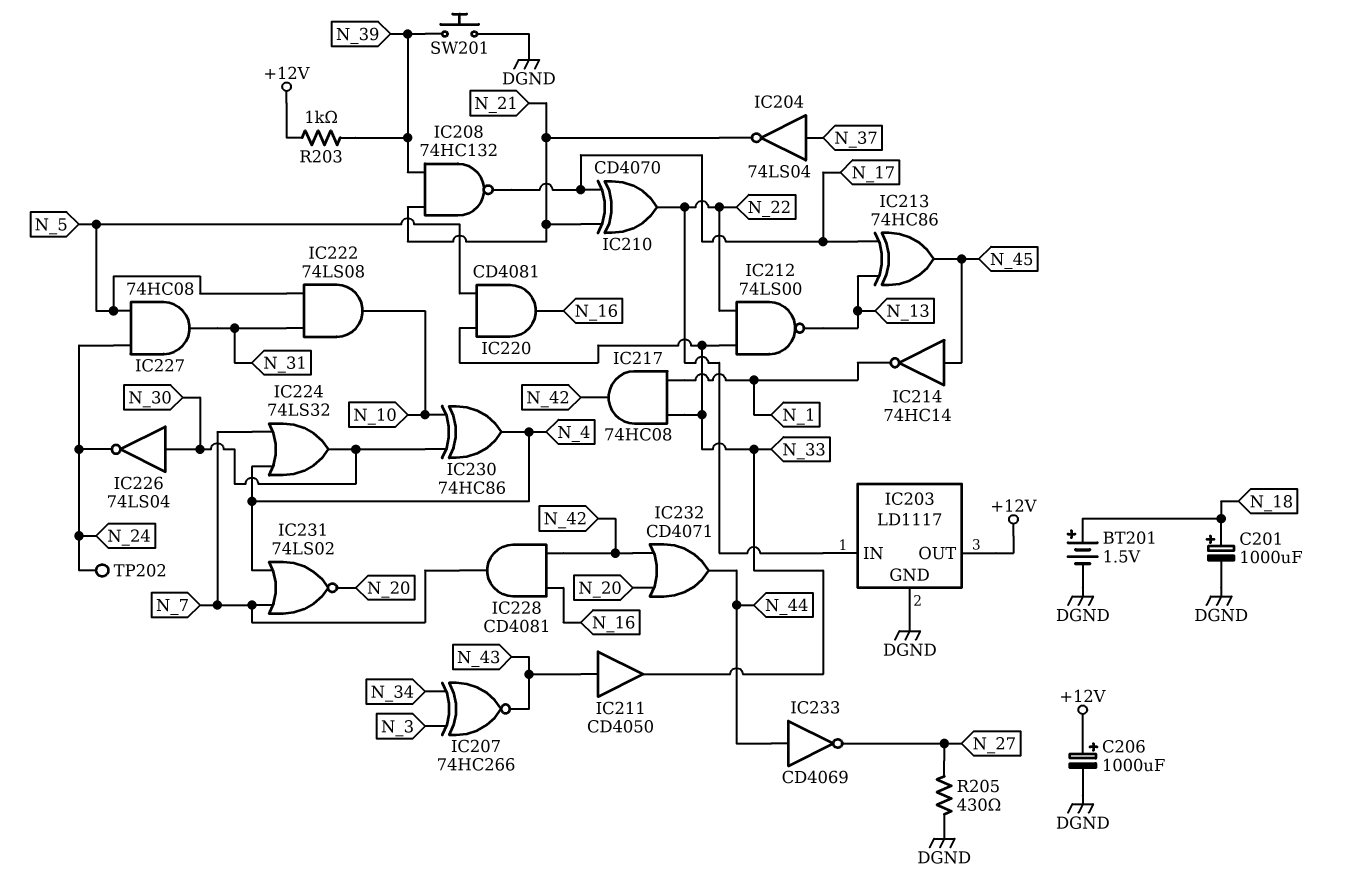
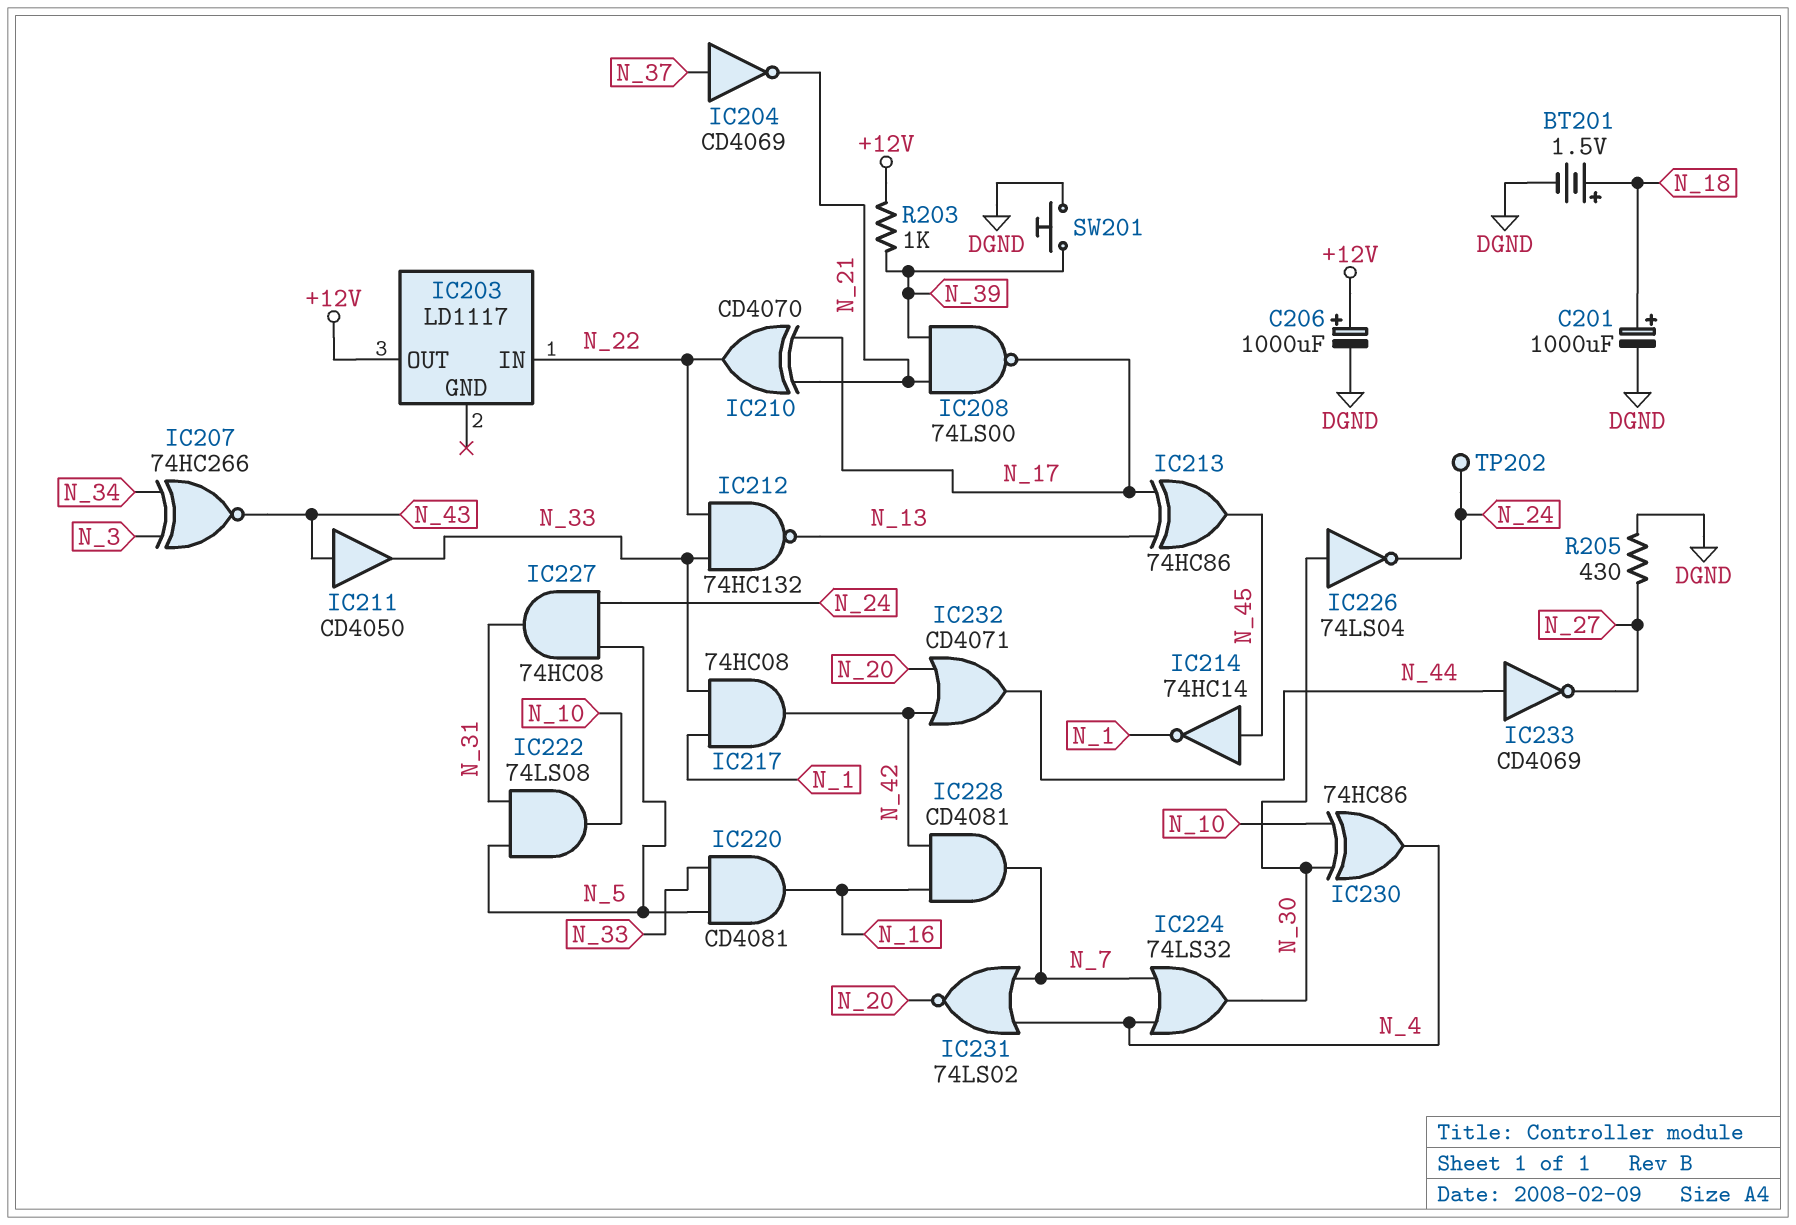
IC203 pin GND: DGND -> none
IC204: NOT 74LS04 (in N_37, out N_21) -> NOT CD4069 (in N_37, out N_21)
IC208: NAND 74HC132 (in N_21, in N_39, out N_17) -> NAND 74LS00 (in N_21, in N_39, out N_17)
IC212: NAND 74LS00 (in N_22, in N_33, out N_13) -> NAND 74HC132 (in N_22, in N_33, out N_13)

